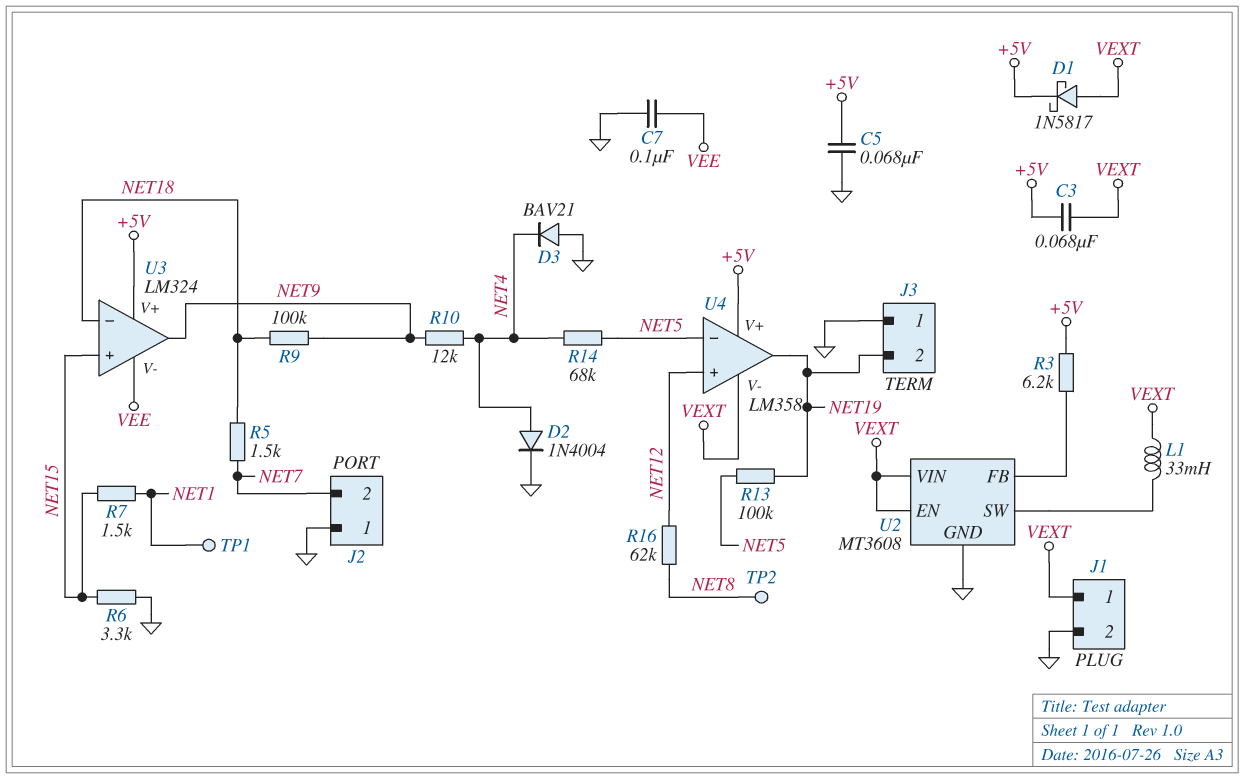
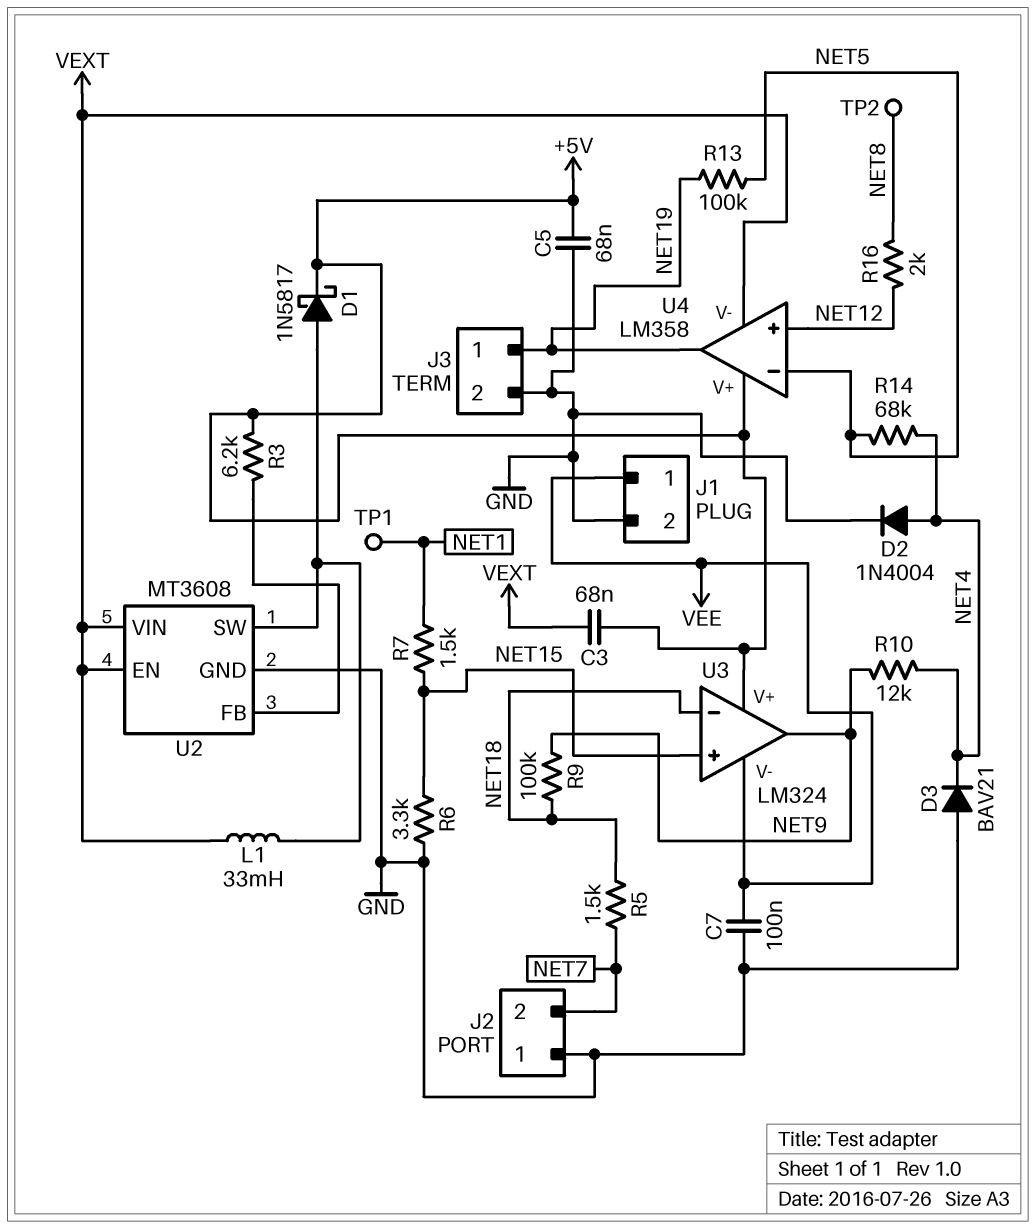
D1: schottky 1N5817 (A VEXT, K +5V) -> schottky 1N5817 (A U2/SW, K +5V)
J1 pin 1: VEXT -> VEE
J3 pin 1: GND -> NET19
J3 pin 2: NET19 -> GND
R16: 62k (NET8, NET12) -> 2k (NET8, NET12)

